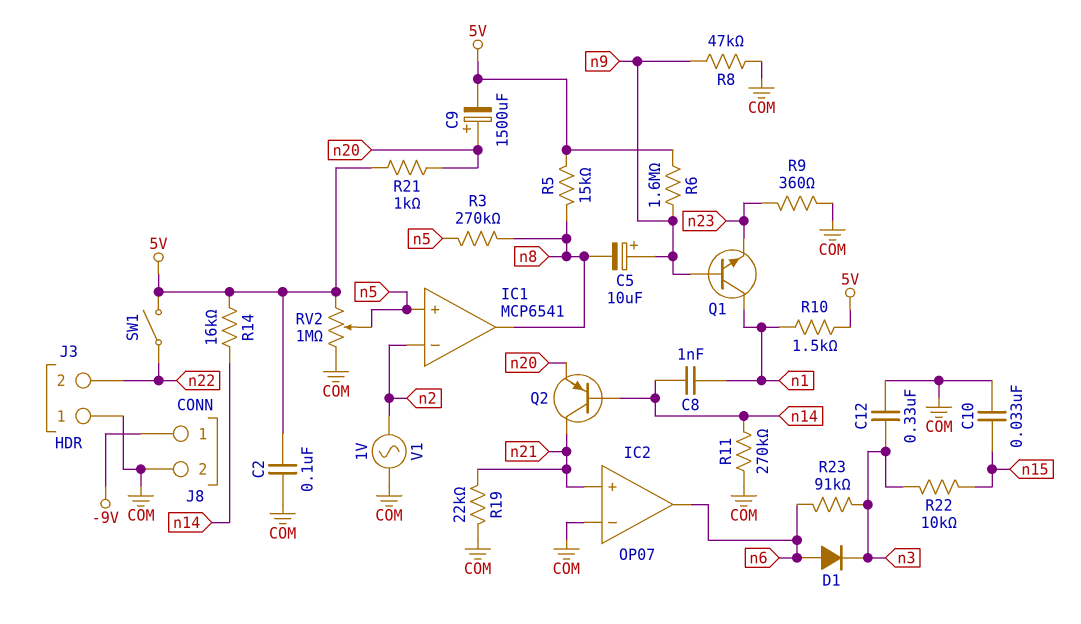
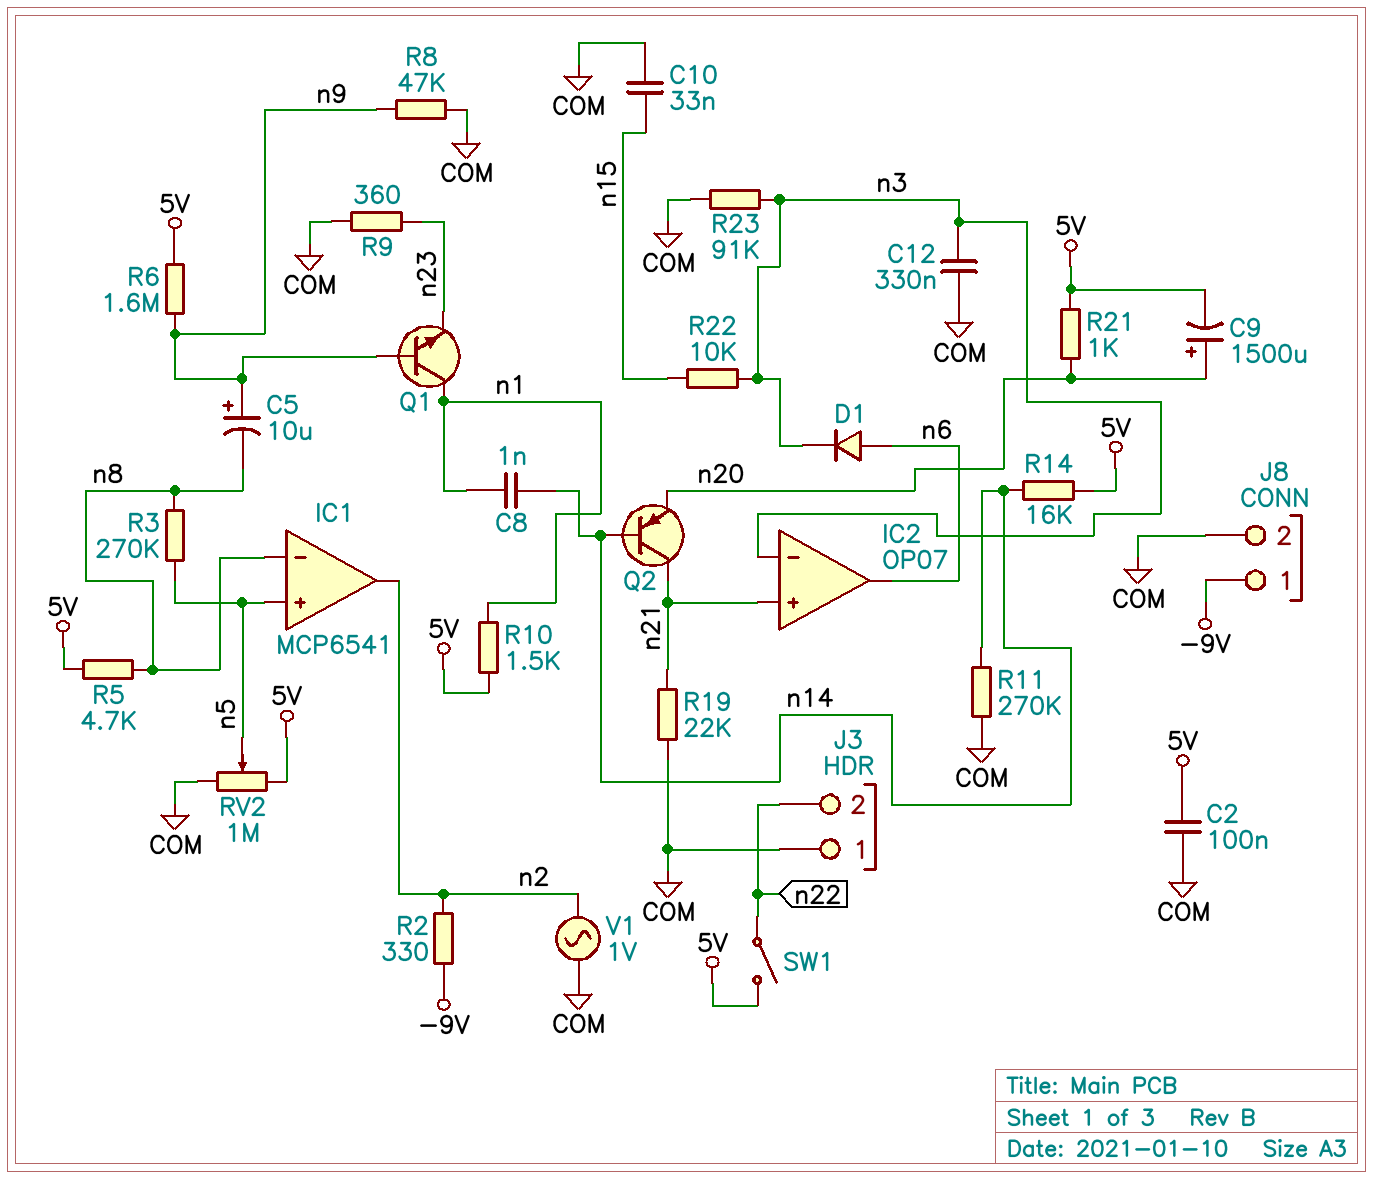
IC1 pin in-: n2 -> n8
IC1 pin out: n8 -> n2
IC2 pin in-: COM -> n3
R2: none -> 330 (-9V, n2)
R5: 15k (5V, n8) -> 4.7k (5V, n8)
R23: 91k (n3, n6) -> 91k (COM, n3)

